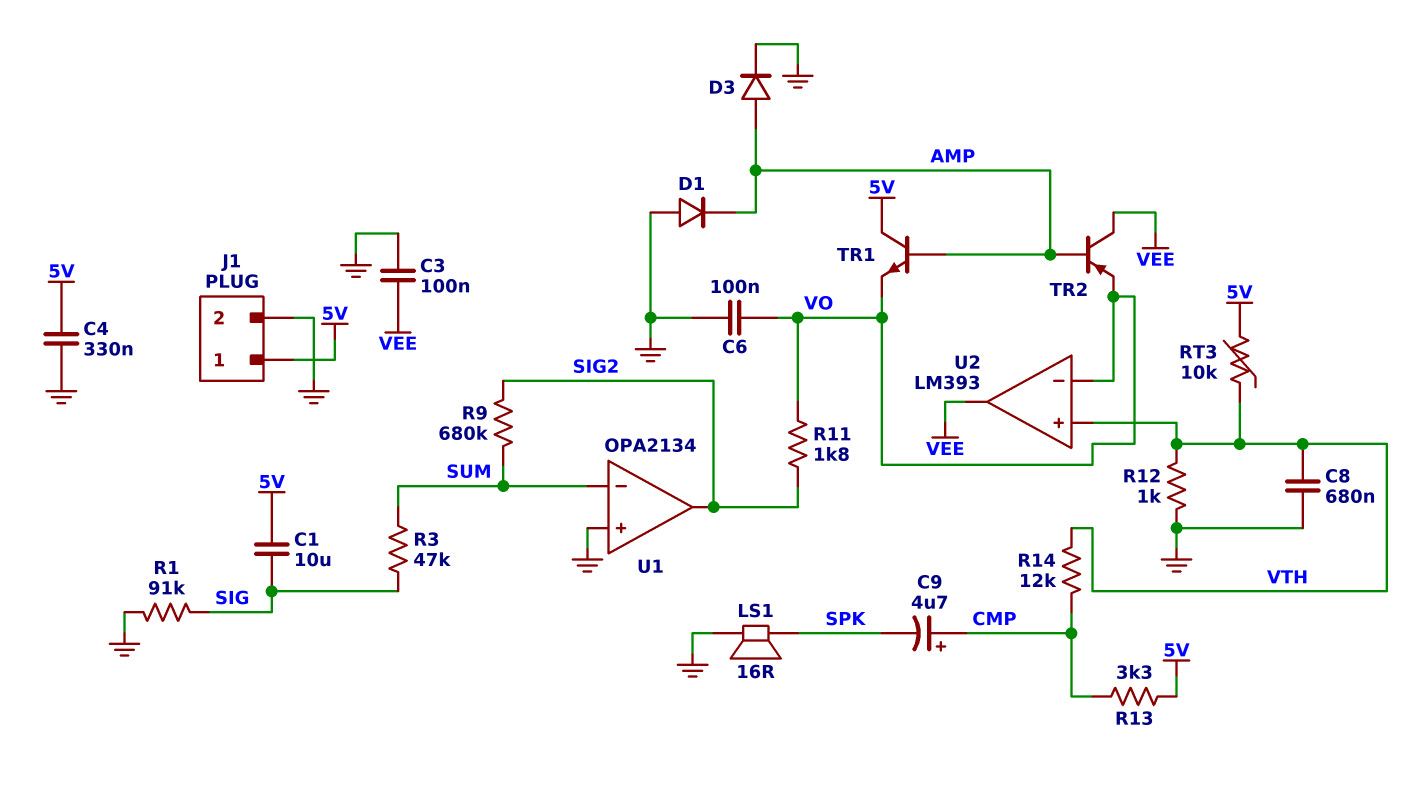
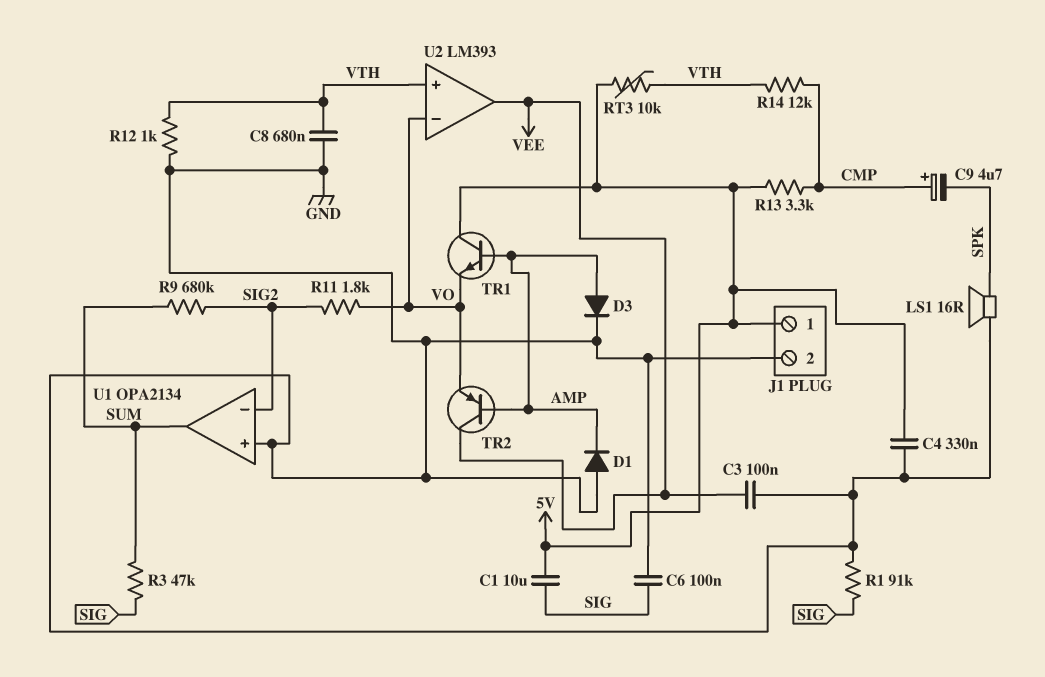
C6: 100nF (GND, VO) -> 100nF (GND, SIG)
U1 pin in-: SUM -> SIG2
U1 pin out: SIG2 -> SUM

